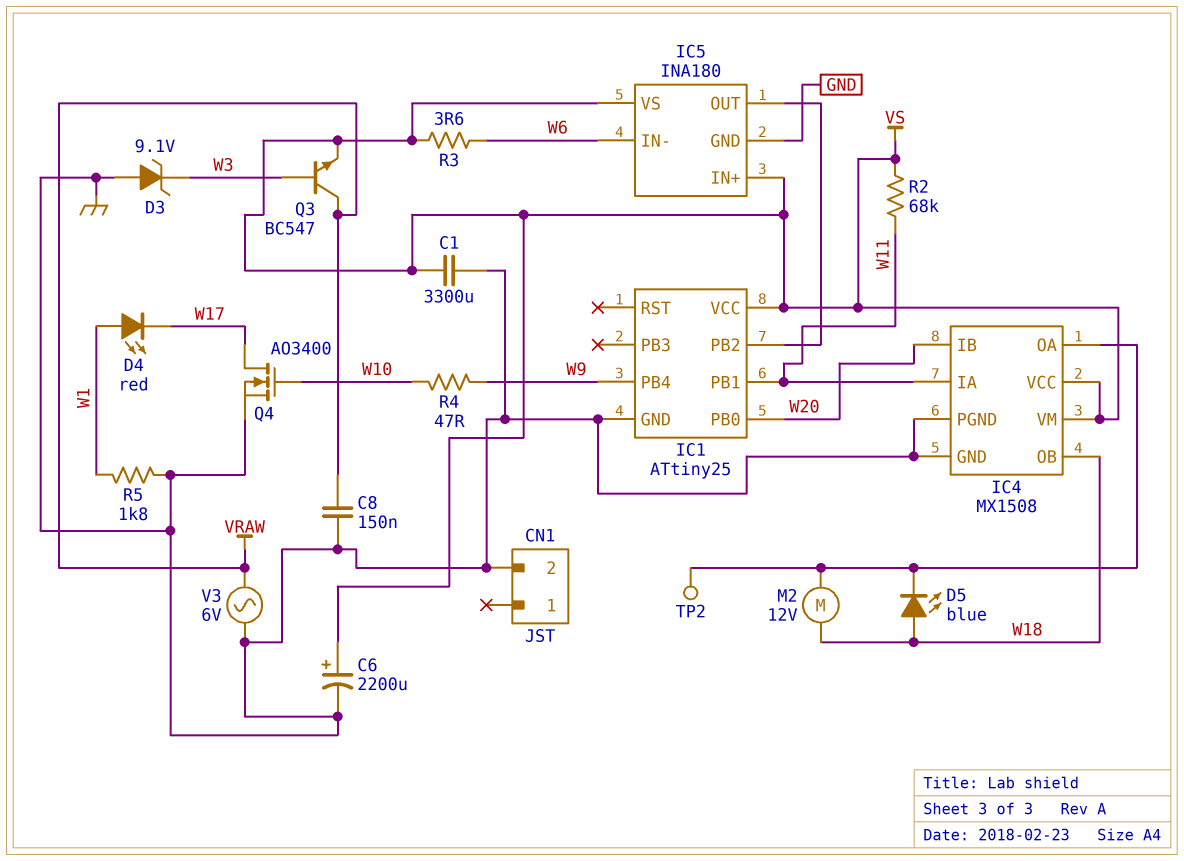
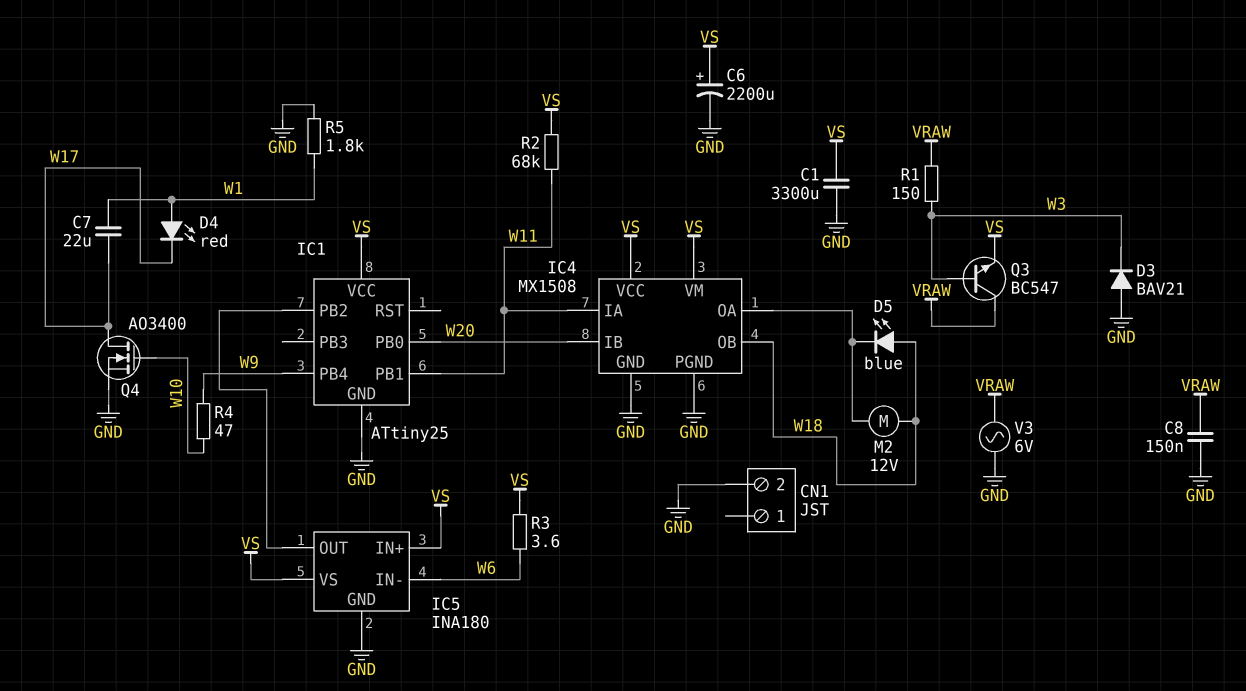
C7: none -> 22uF (W1, W17)
D3: zener 9.1V (A GND, K W3) -> diode BAV21 (A GND, K W3)
R1: none -> 150 (VRAW, W3)
TP2: test point (IC4/OA) -> none

